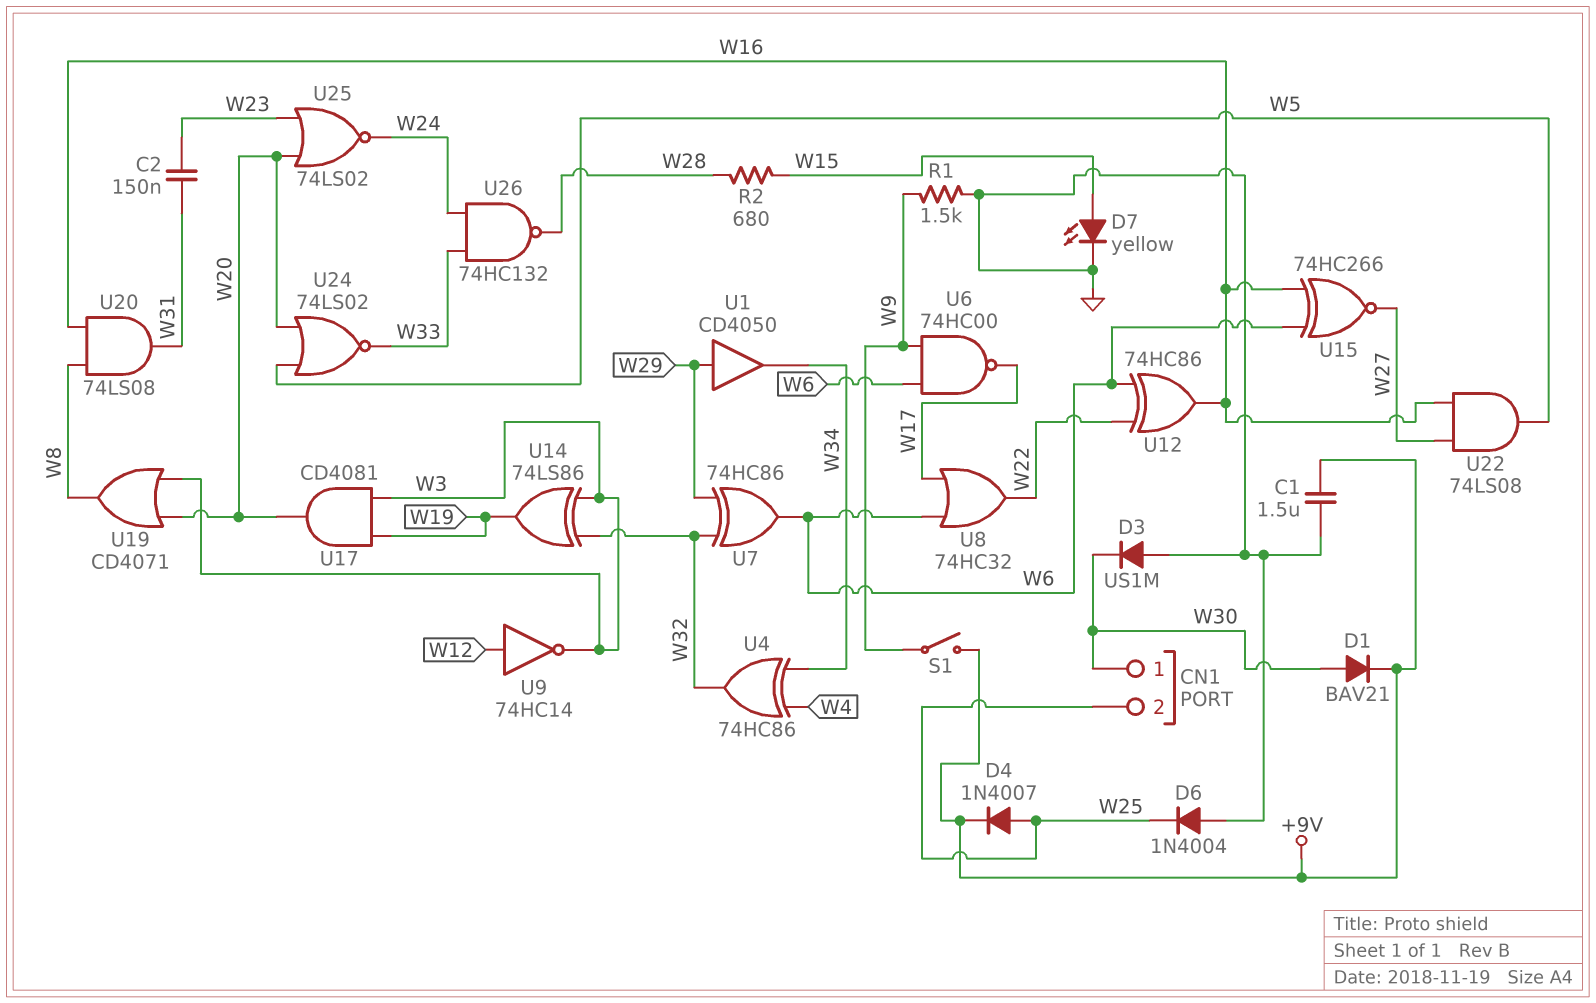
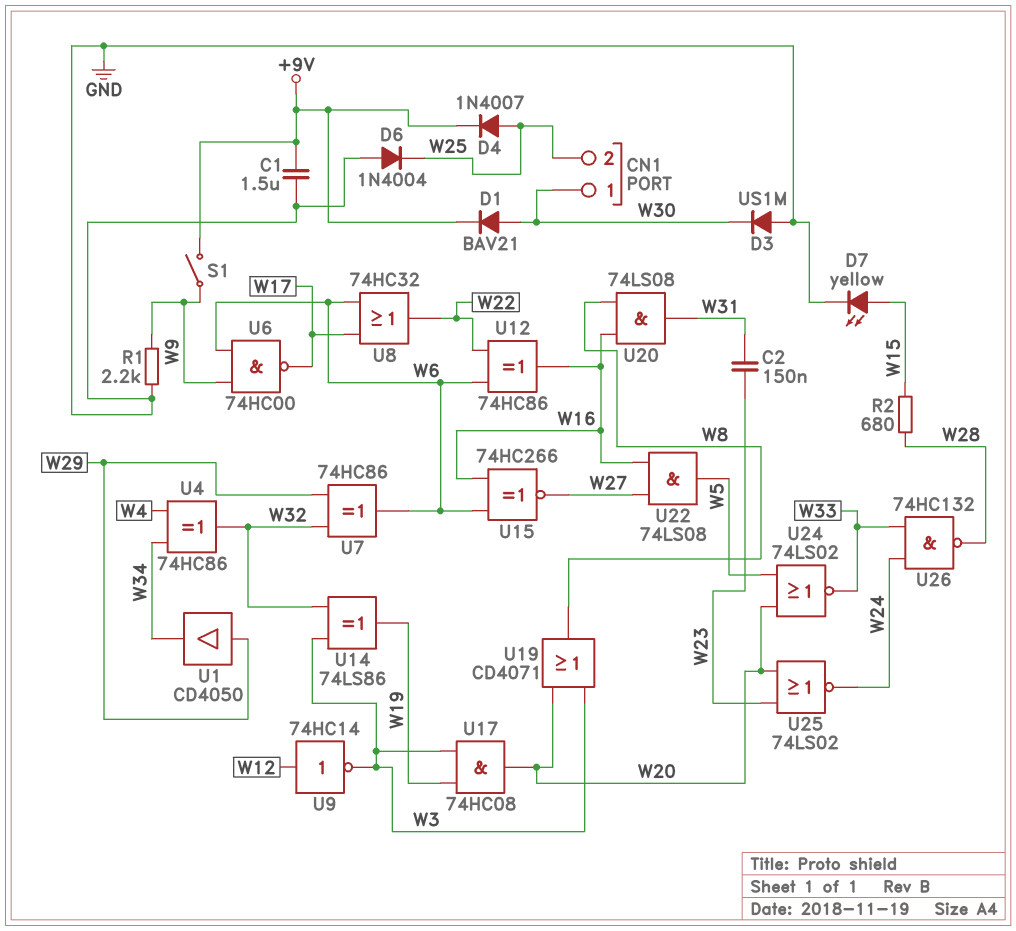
R1: 1.5k (GND, W9) -> 2.2k (GND, W9)
U17: AND CD4081 (in W3, in W19, out W20) -> AND 74HC08 (in W3, in W19, out W20)

